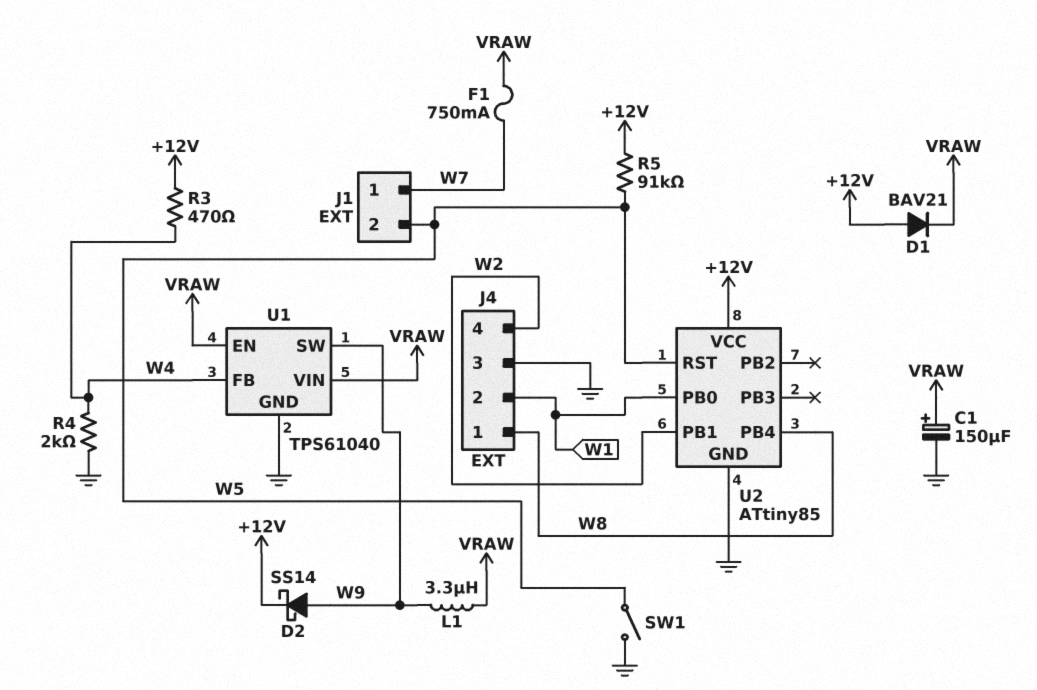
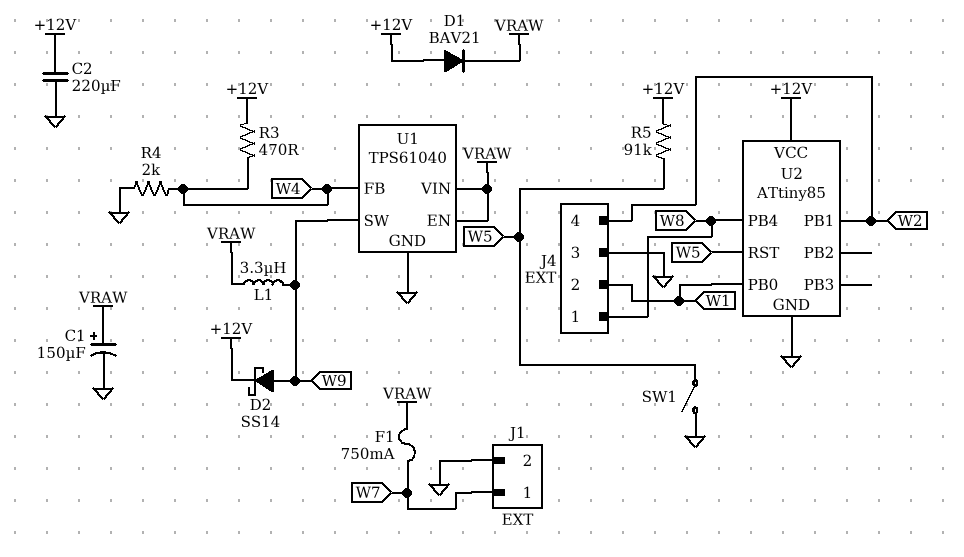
C2: none -> 220uF (+12V, GND)
J1 pin 2: W5 -> GND

